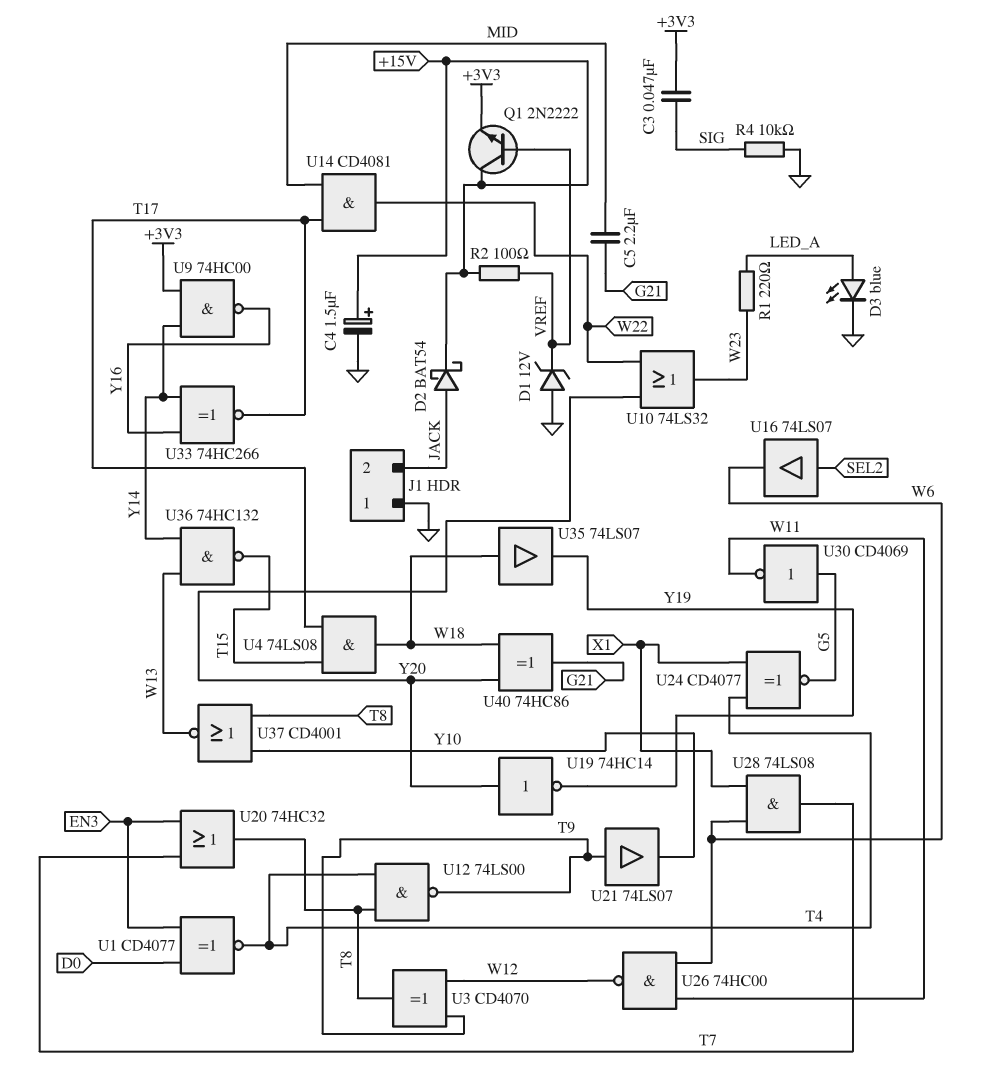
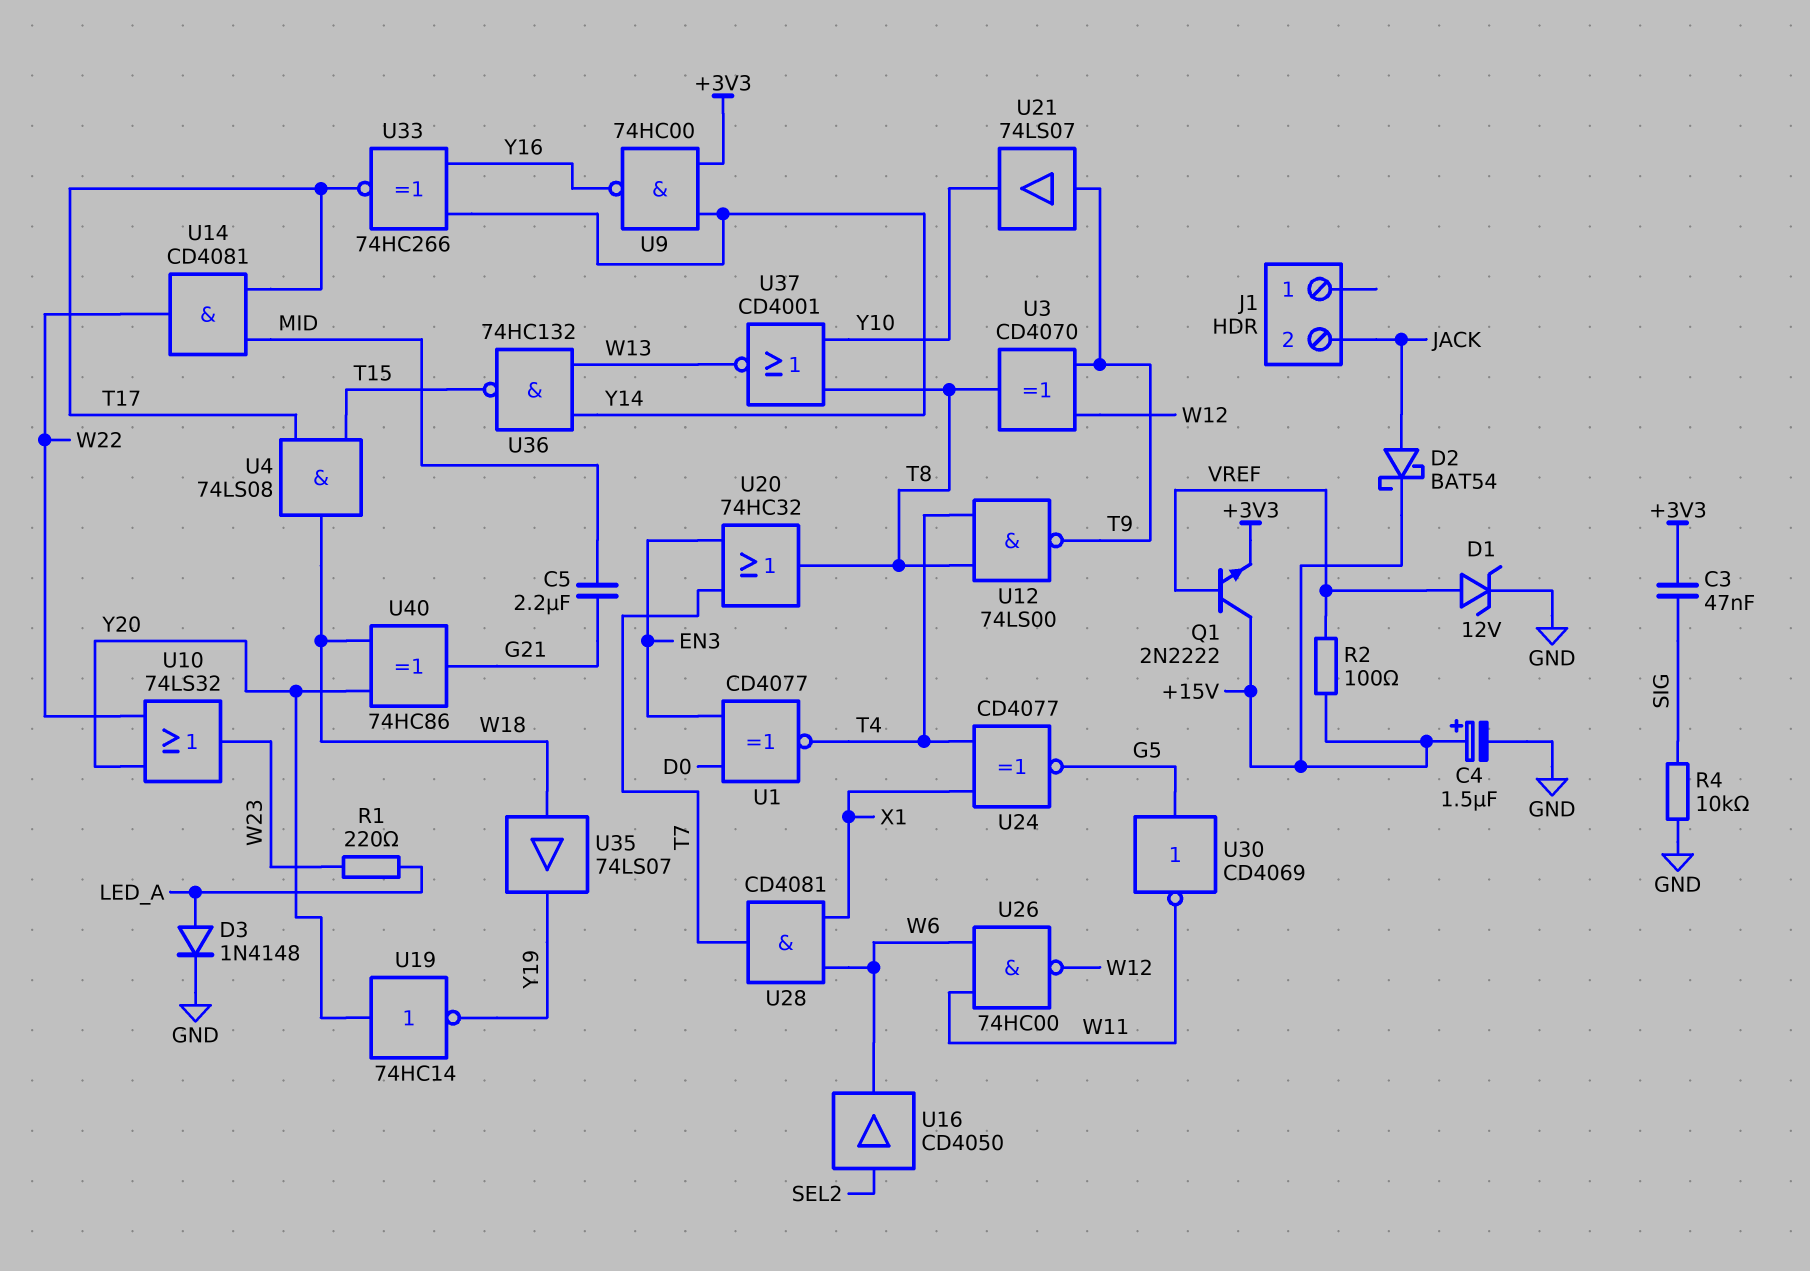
D1: zener 12V (A GND, K VREF) -> zener 12V (A VREF, K GND)
D3: LED blue (A LED_A, K GND) -> diode 1N4148 (A LED_A, K GND)
J1 pin 1: GND -> none
U16: buffer 74LS07 (in SEL2, out W6) -> buffer CD4050 (in SEL2, out W6)
U28: AND 74LS08 (in W6, in X1, out T7) -> AND CD4081 (in W6, in X1, out T7)

